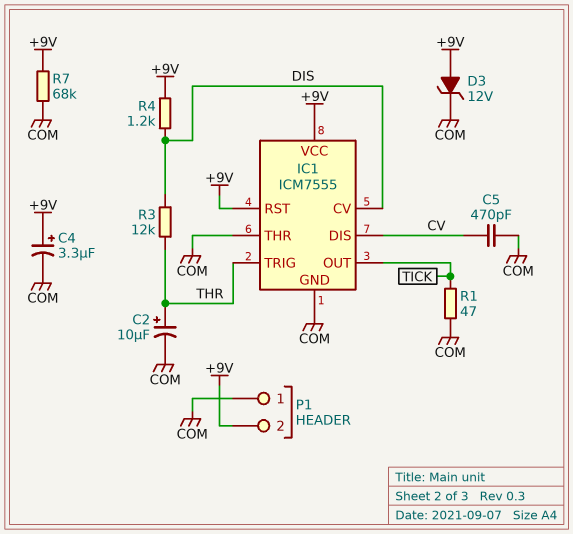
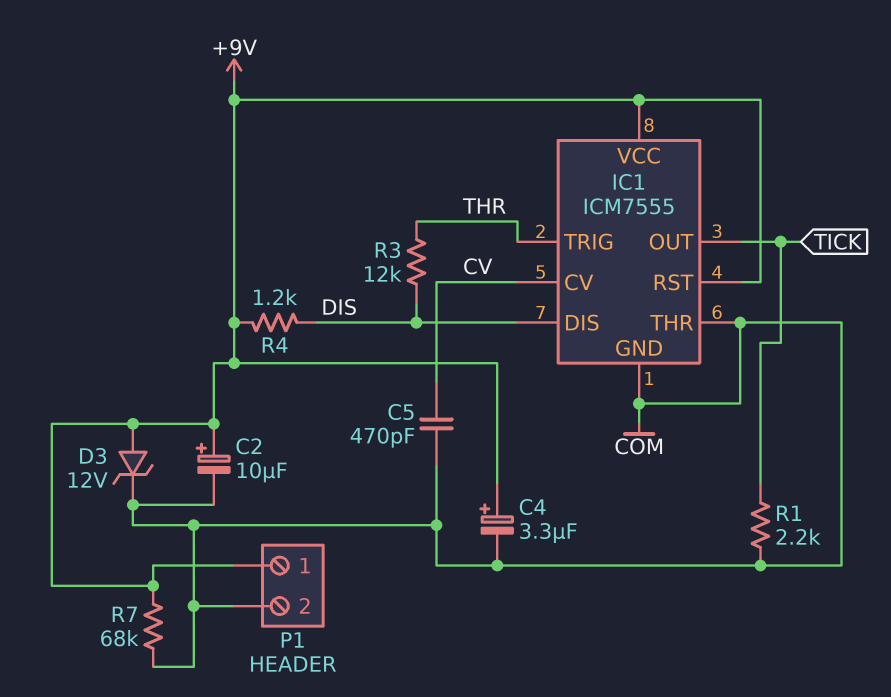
C2: 10uF (plus THR, minus COM) -> 10uF (plus +9V, minus COM)
IC1 pin CV: DIS -> CV
IC1 pin DIS: CV -> DIS
P1 pin 1: COM -> +9V
P1 pin 2: +9V -> COM
R1: 47 (COM, TICK) -> 2.2k (COM, TICK)

